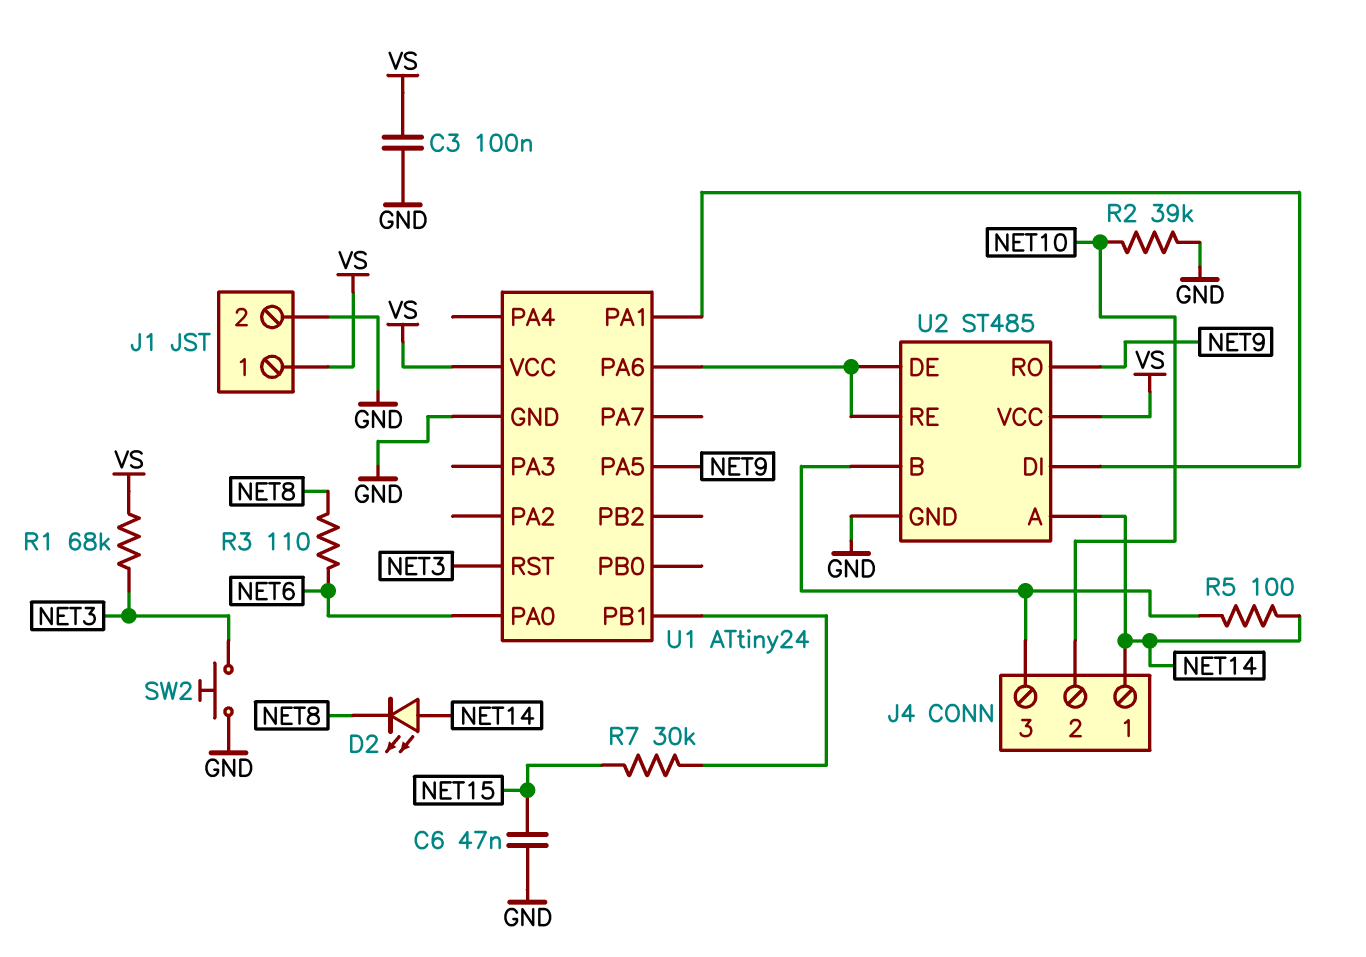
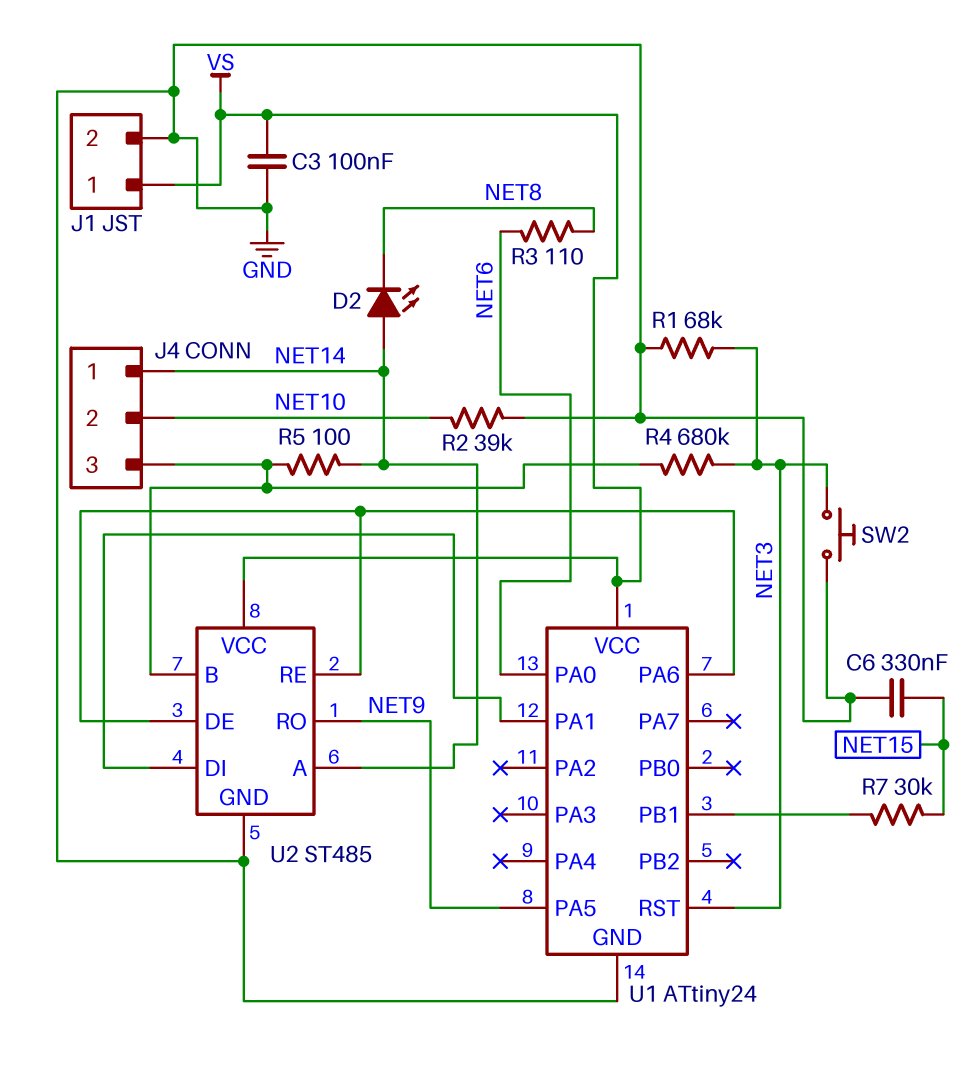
C6: 47nF (GND, NET15) -> 330nF (GND, NET15)
R1: 68k (NET3, VS) -> 68k (GND, NET3)
R4: none -> 680k (J4/3, NET3)

